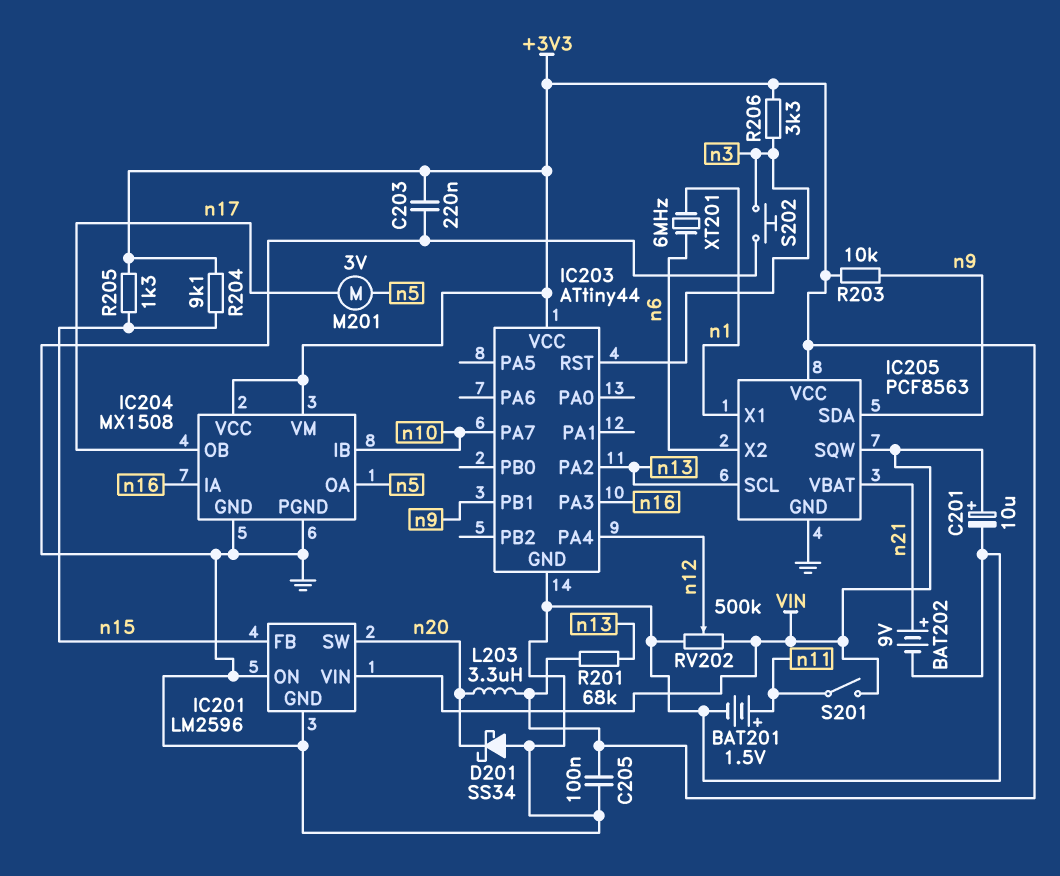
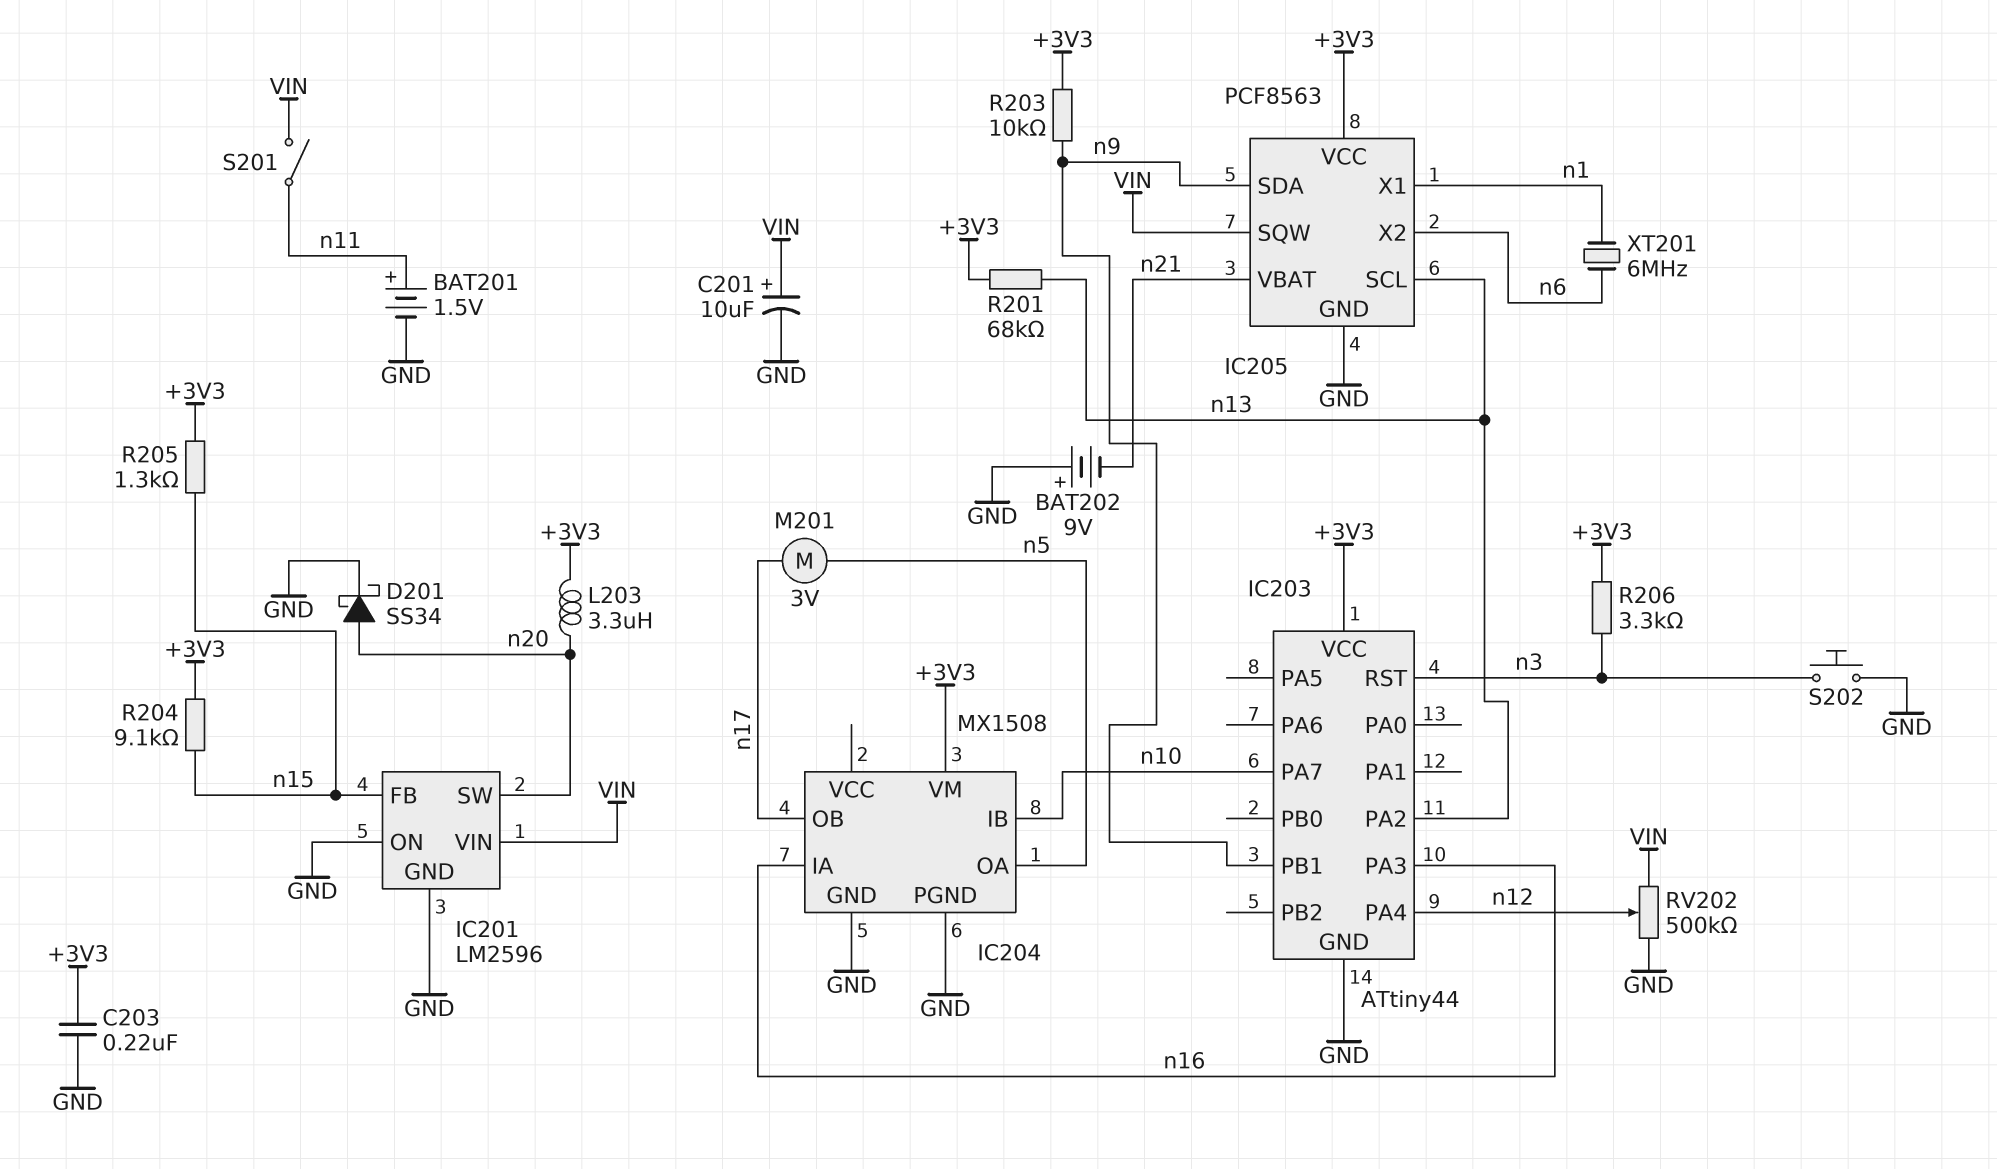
BAT202: 9V (plus n21, minus GND) -> 9V (plus GND, minus n21)
C205: 100nF (+3V3, GND) -> none
D201: schottky SS34 (A GND, K n20) -> schottky SS34 (A n20, K GND)
IC204 pin VCC: +3V3 -> none

